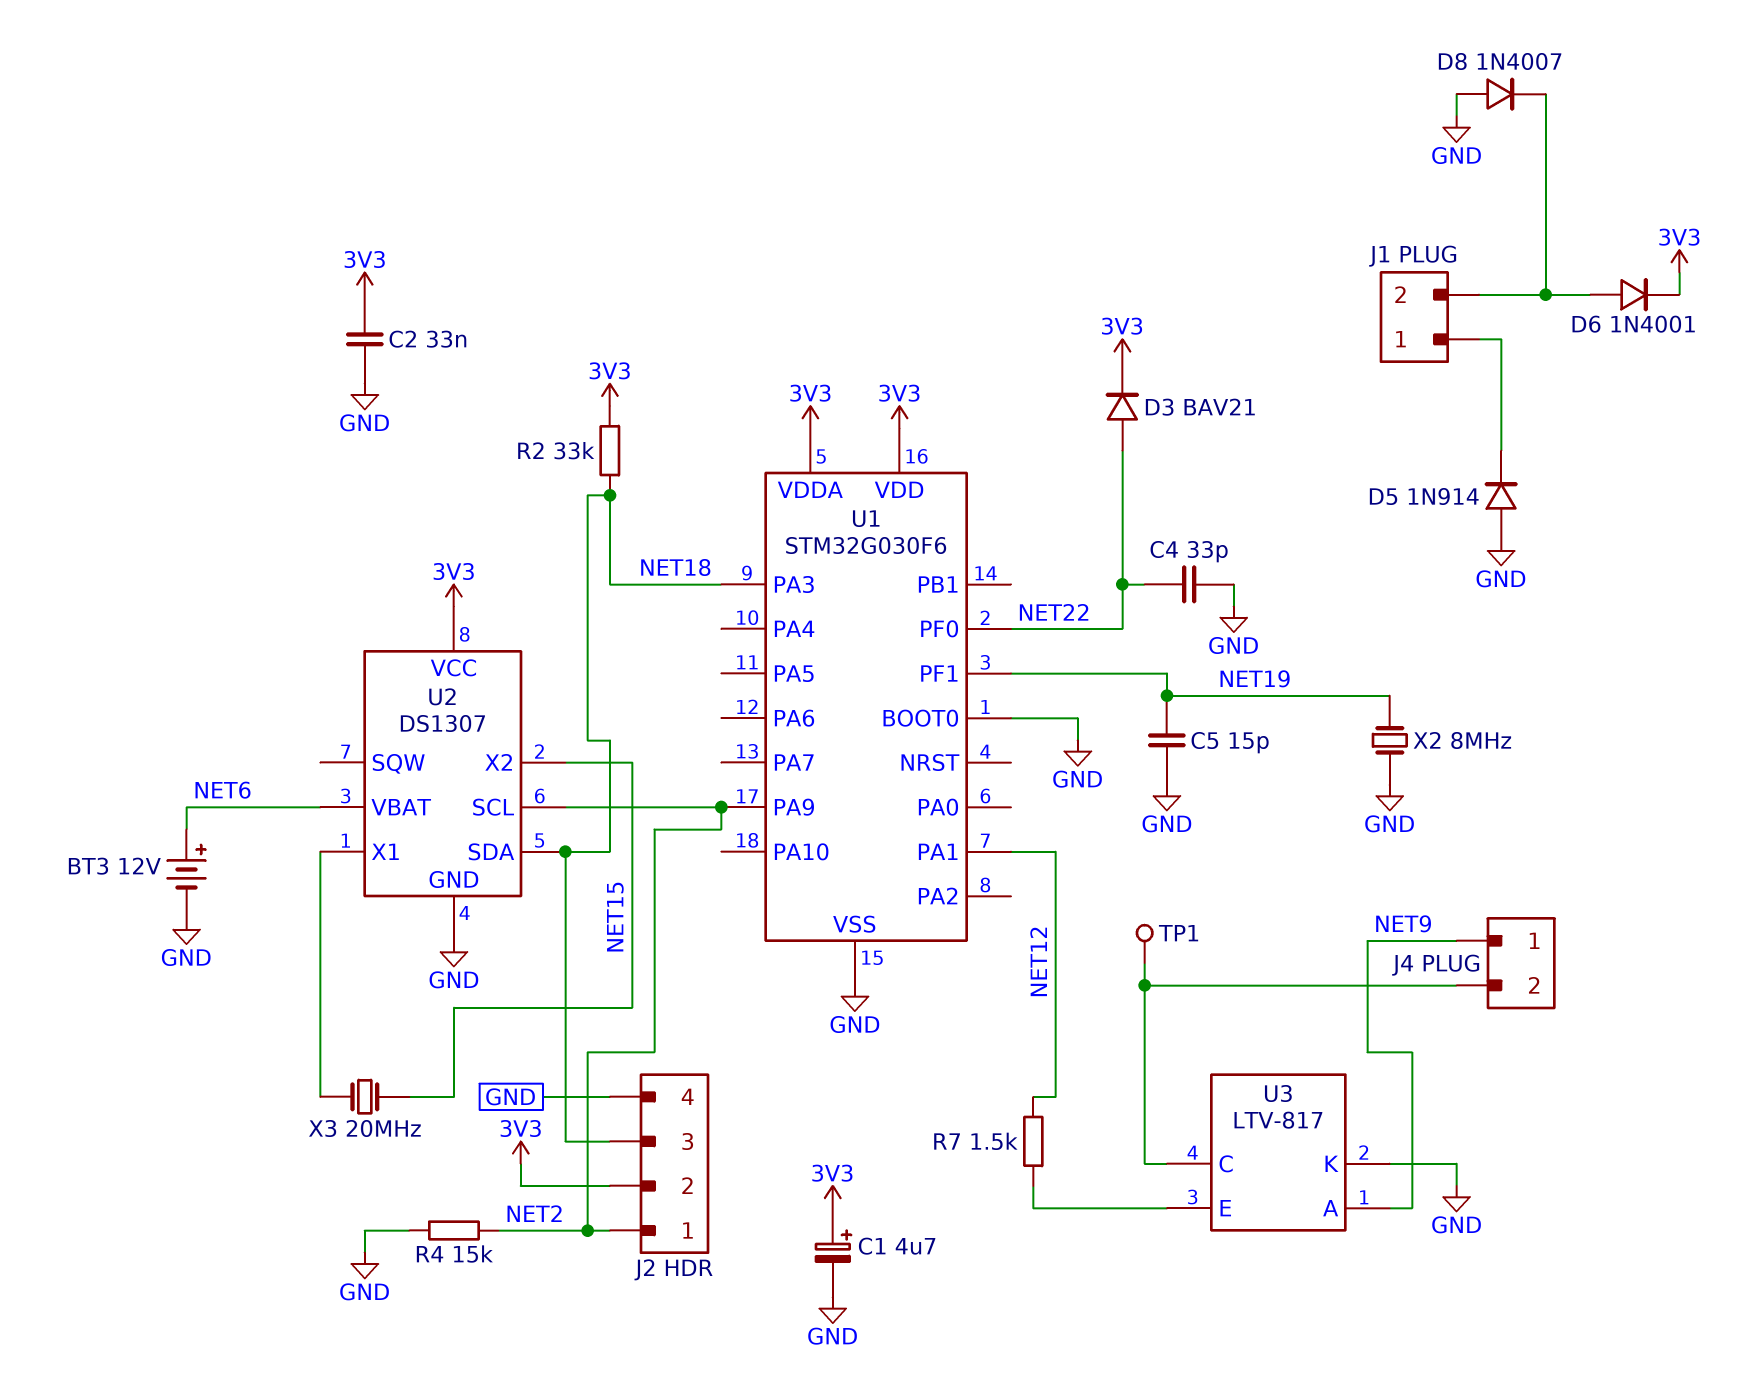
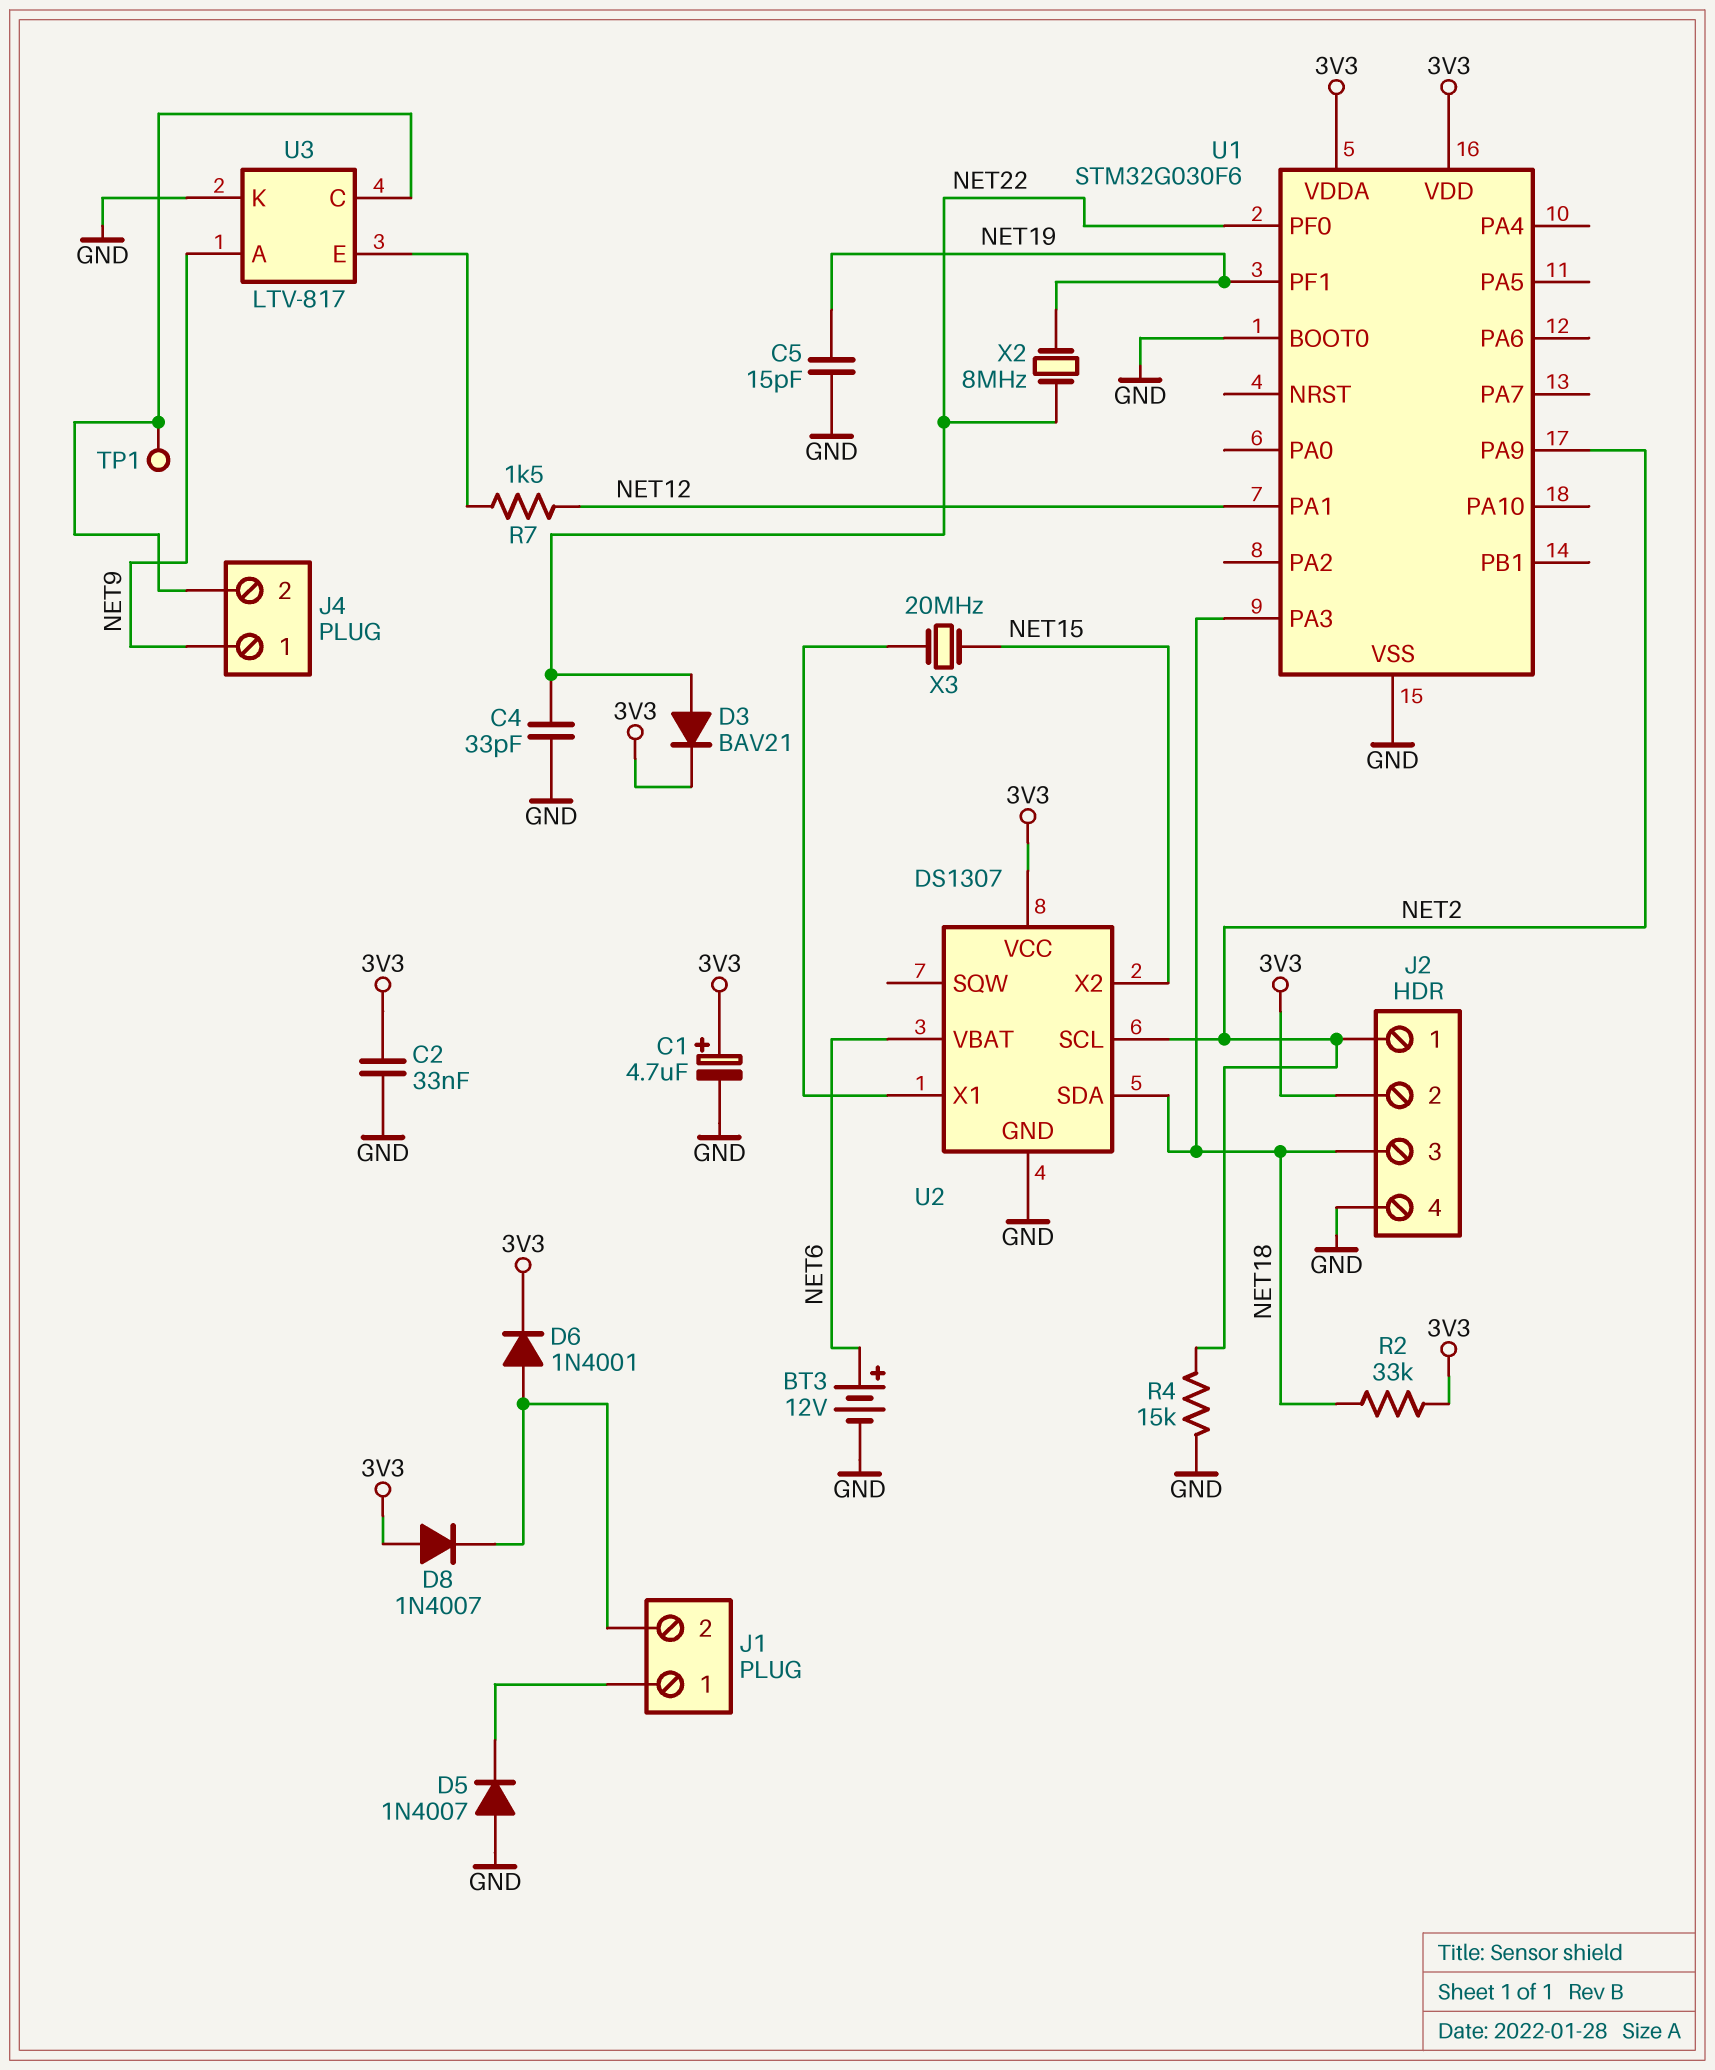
D5: diode 1N914 (A GND, K J1/1) -> diode 1N4007 (A GND, K J1/1)
D8: diode 1N4007 (A GND, K J1/2) -> diode 1N4007 (A 3V3, K J1/2)
X2: 8MHz (GND, NET19) -> 8MHz (NET19, NET22)

